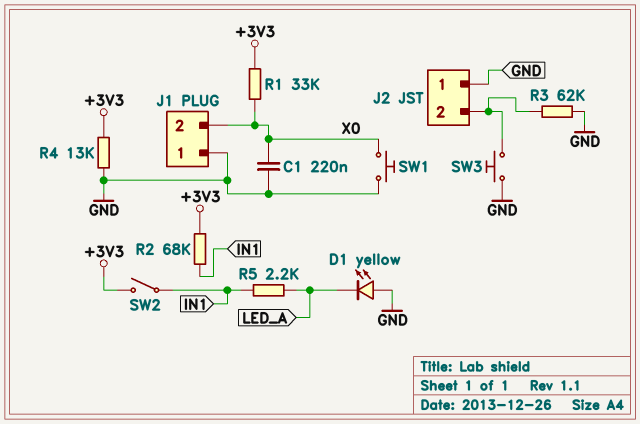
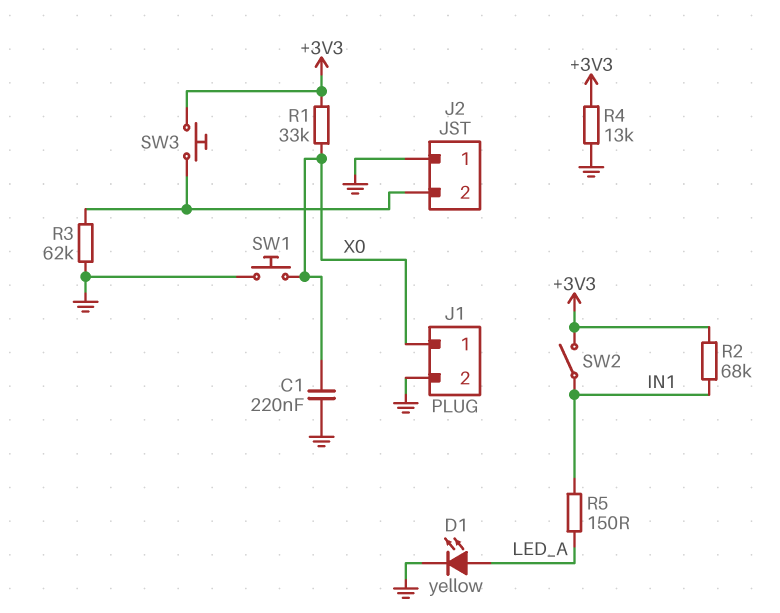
D1: LED yellow (A GND, K LED_A) -> LED yellow (A LED_A, K GND)
J1 pin 1: GND -> X0
J1 pin 2: X0 -> GND
R5: 2.2k (IN1, LED_A) -> 150 (IN1, LED_A)
SW3: button (GND, J2/2) -> button (+3V3, J2/2)

